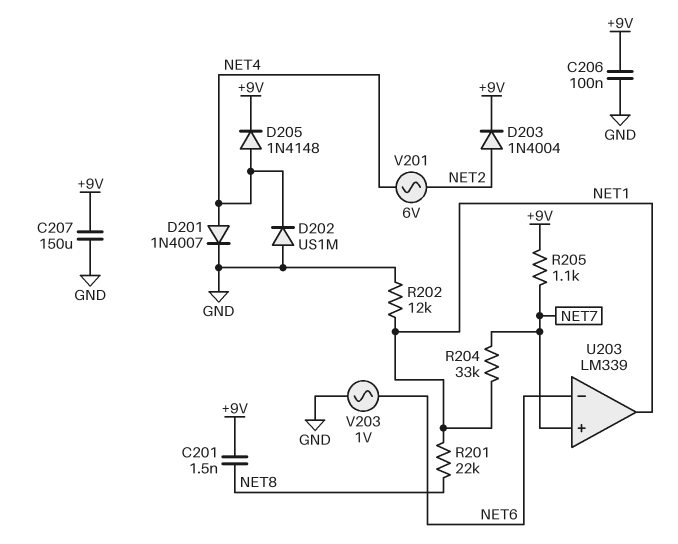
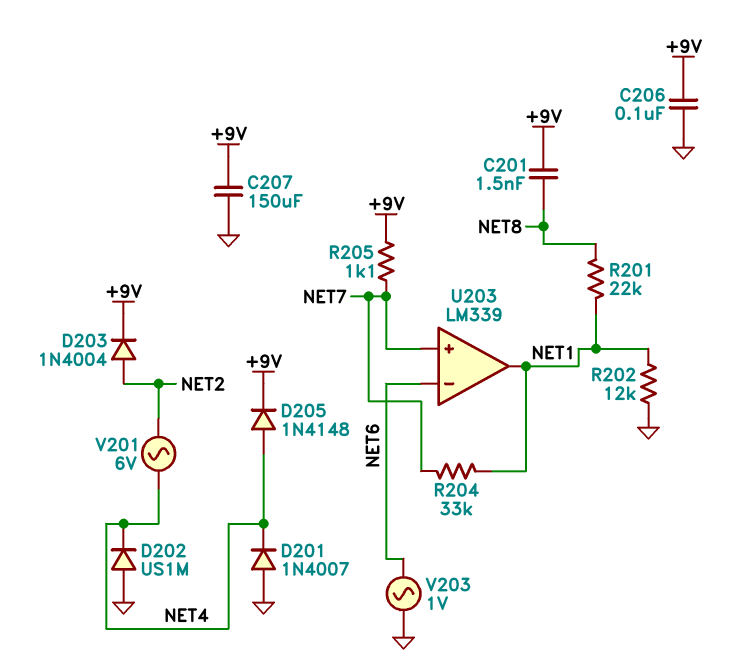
D201: diode 1N4007 (A NET4, K GND) -> diode 1N4007 (A GND, K NET4)

